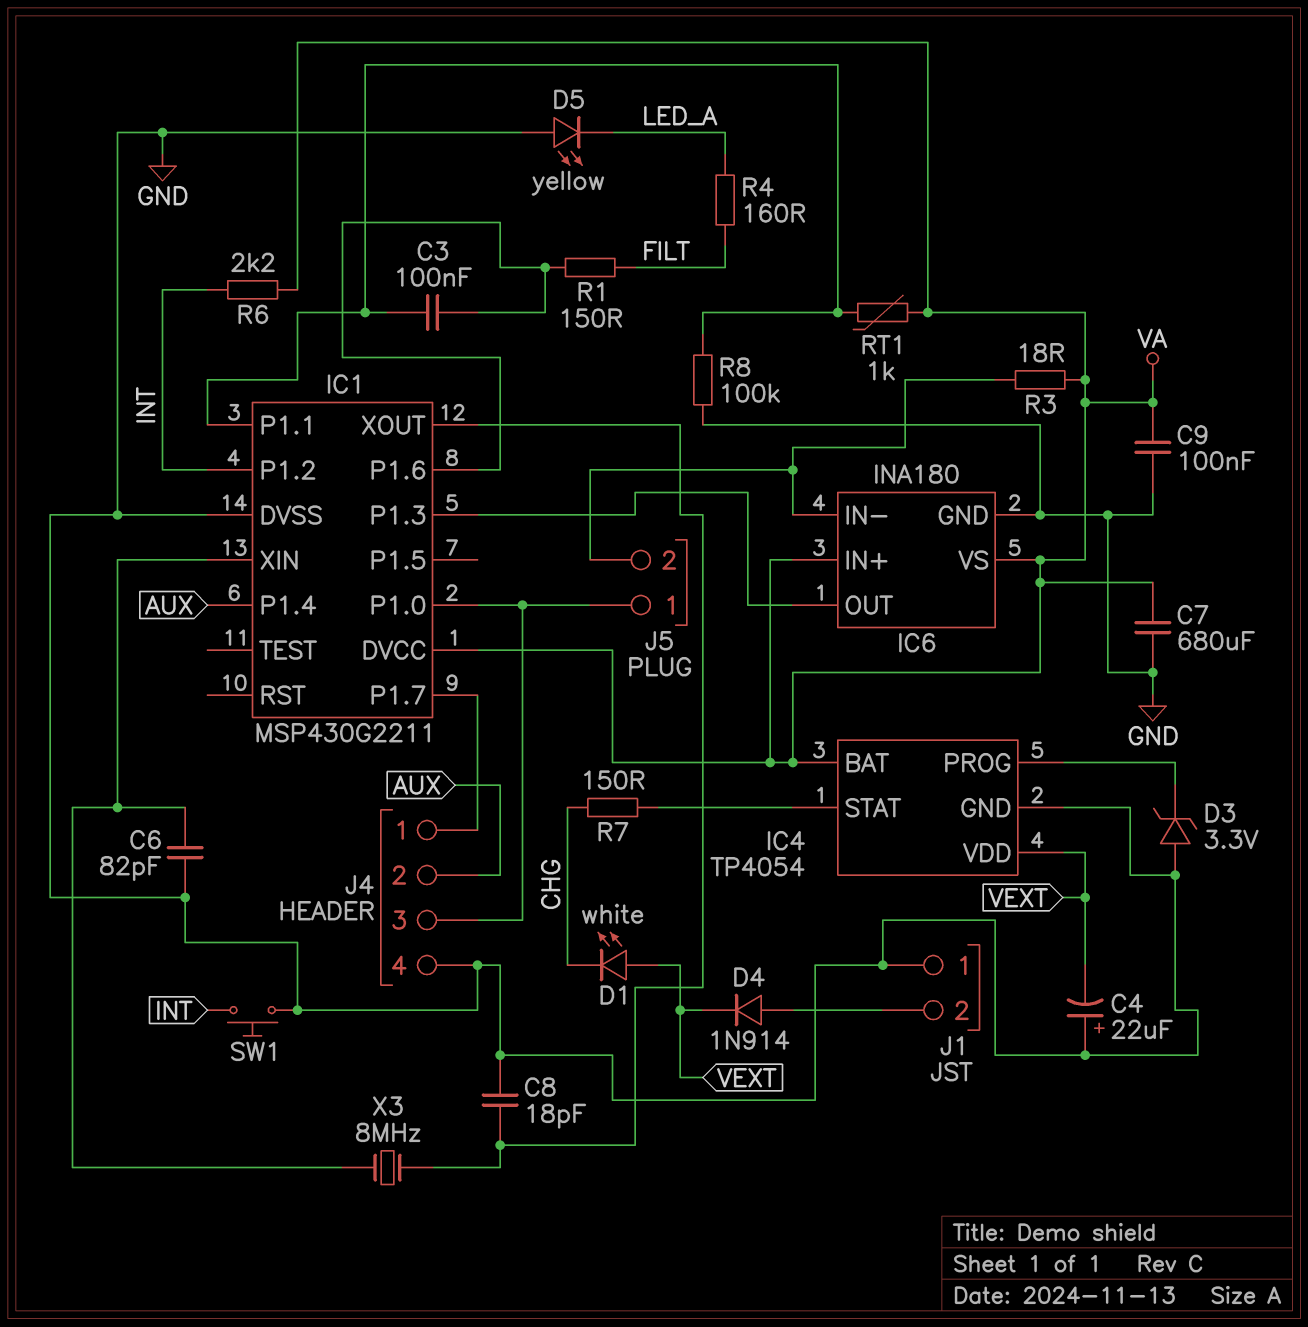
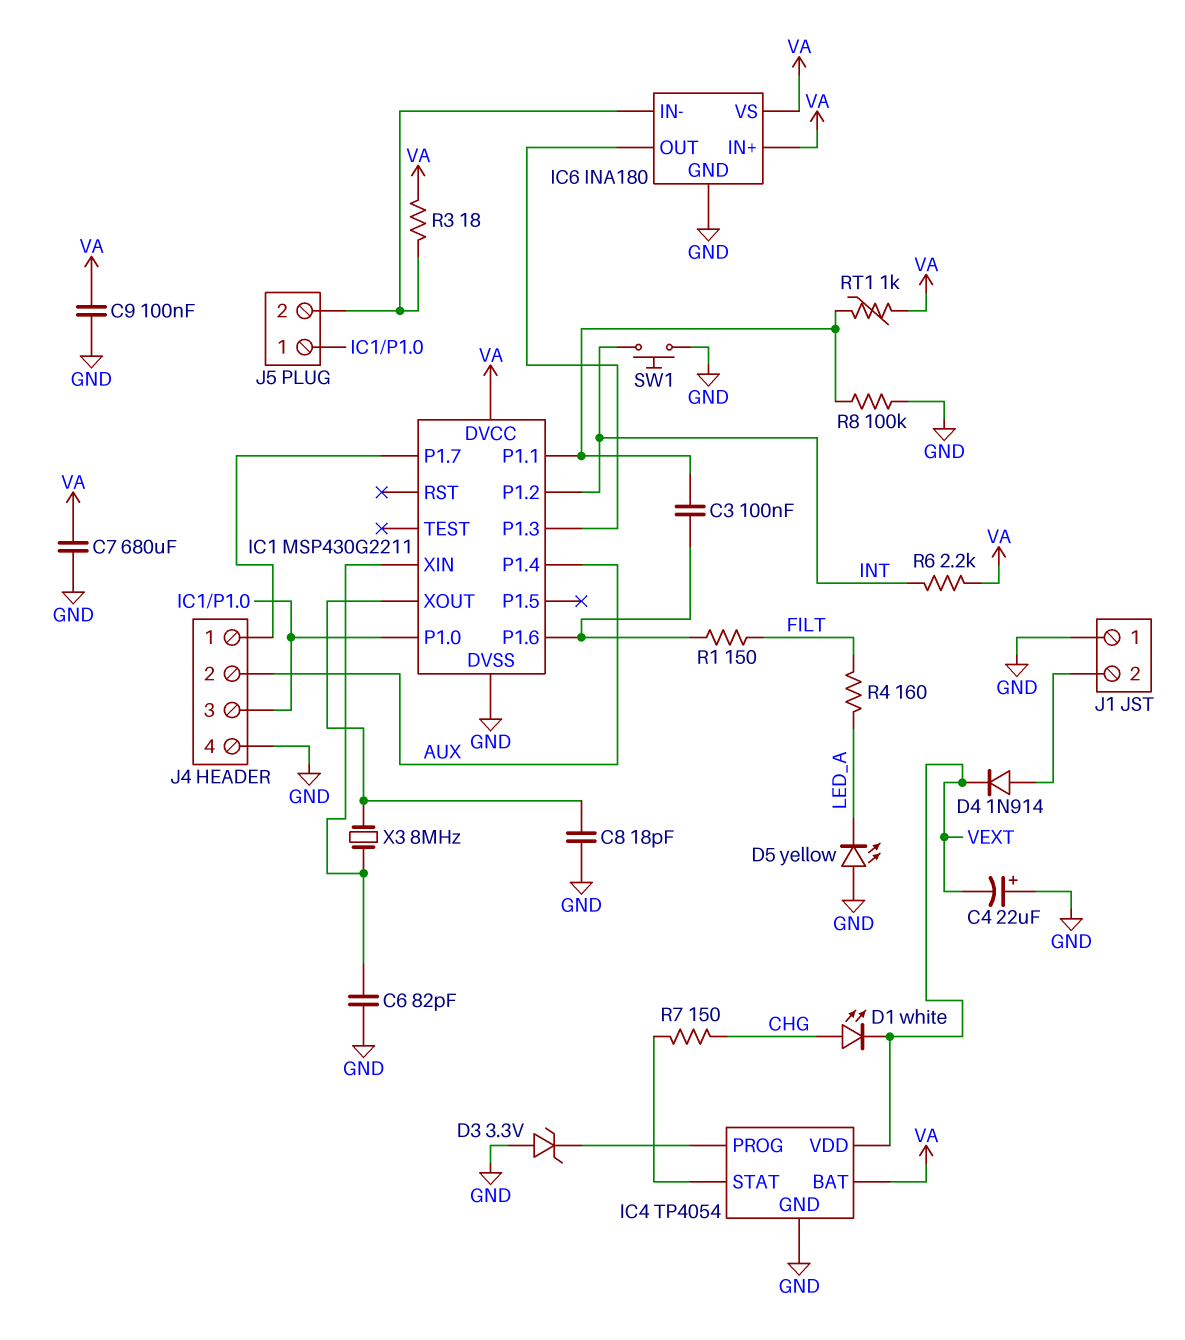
D1: LED white (A VEXT, K CHG) -> LED white (A CHG, K VEXT)

